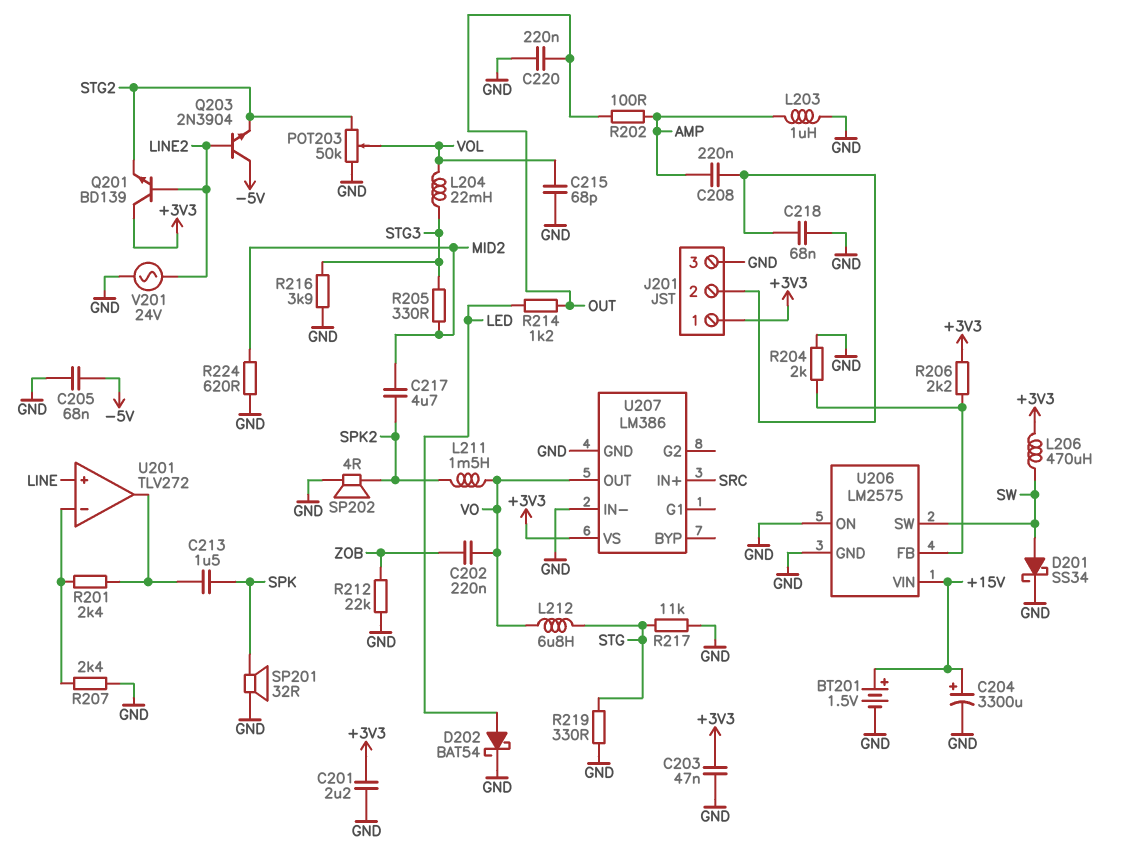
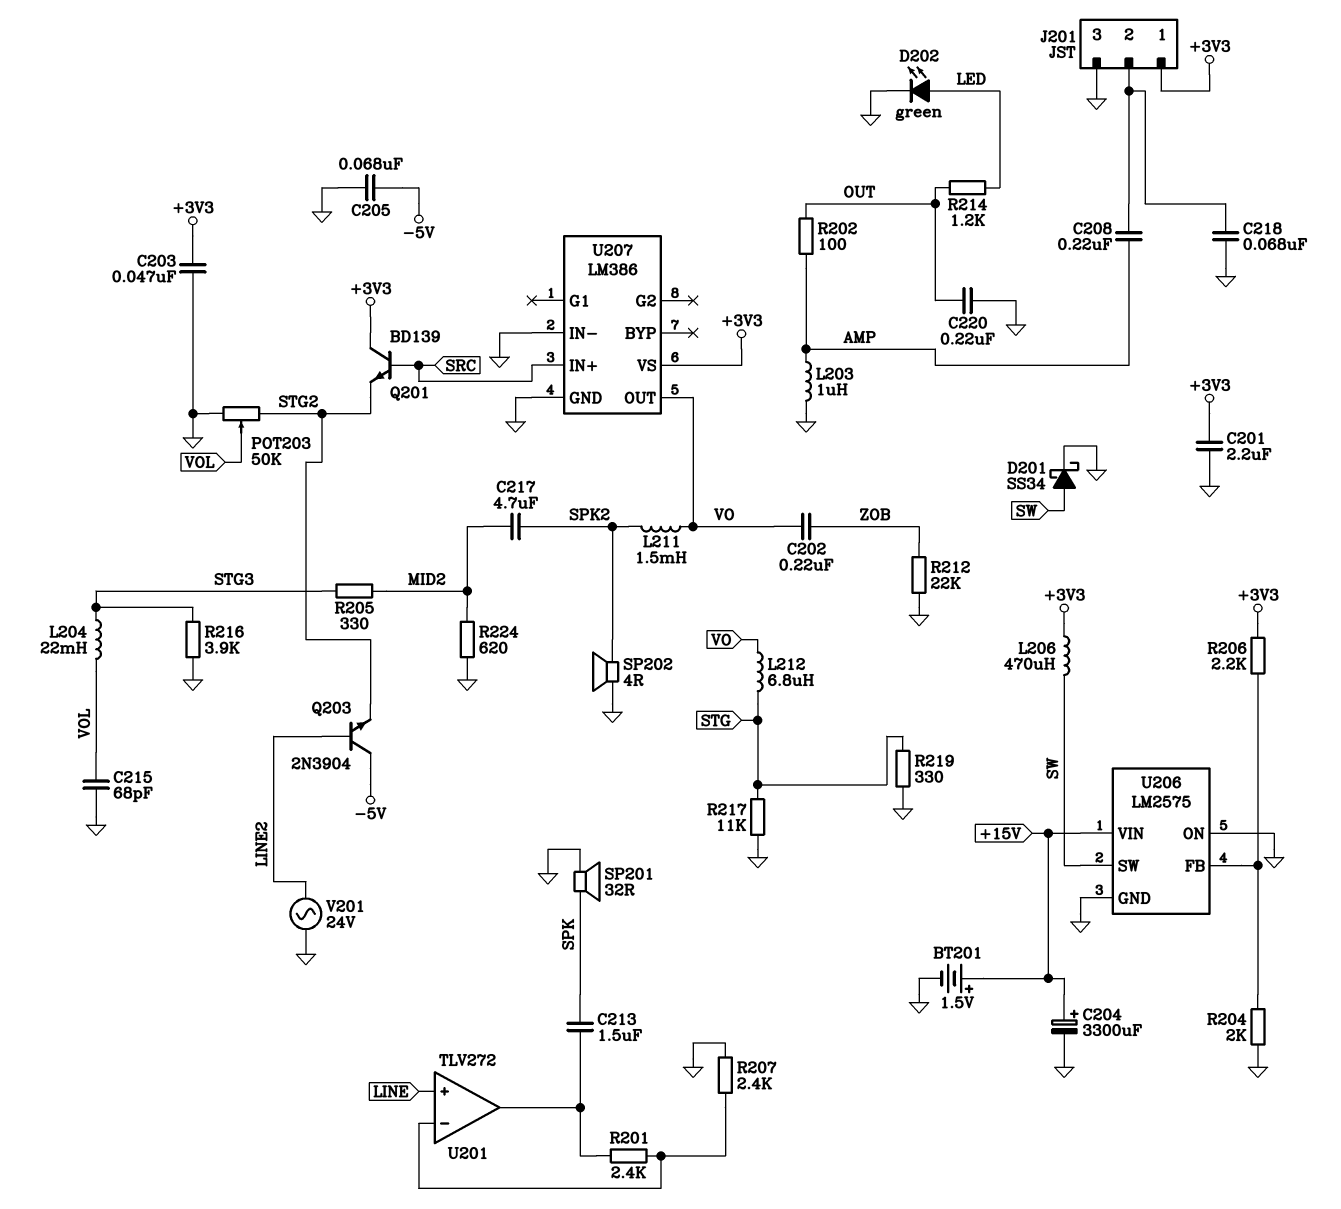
D202: schottky BAT54 (A LED, K GND) -> LED green (A LED, K GND)
Q201: NPN BD139 (B LINE2, C +3V3, E STG2) -> NPN BD139 (B SRC, C +3V3, E STG2)

